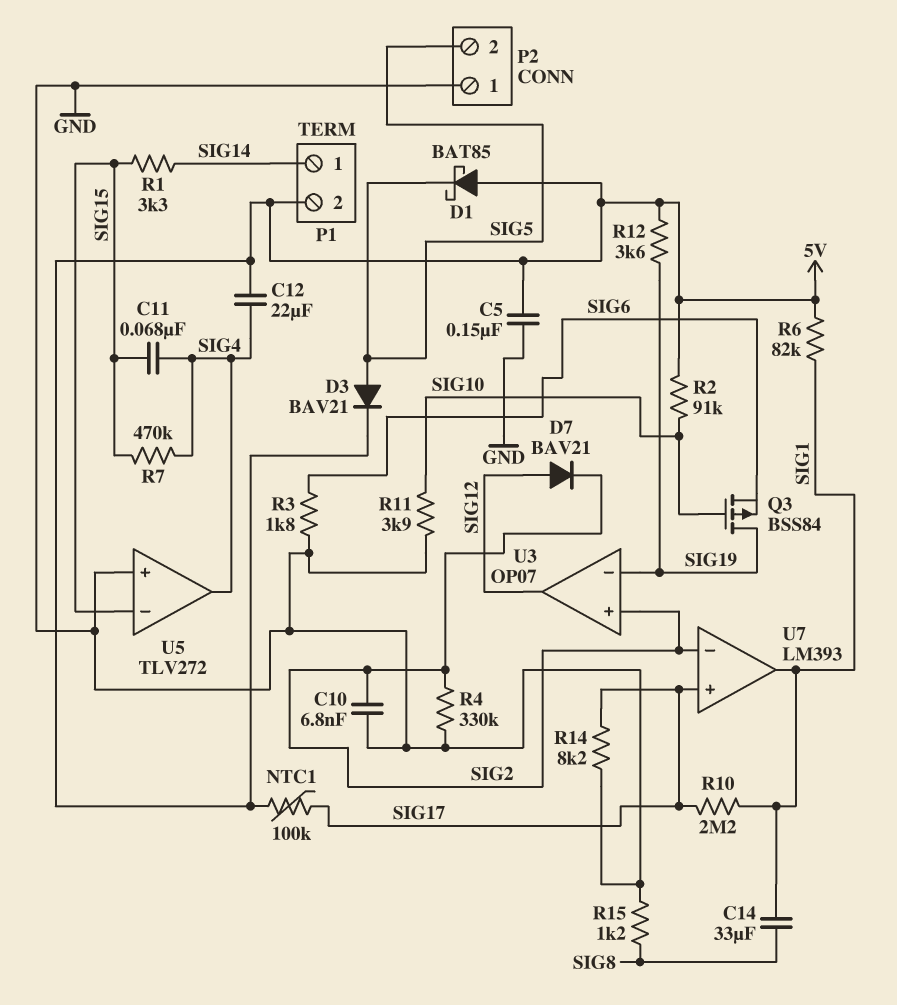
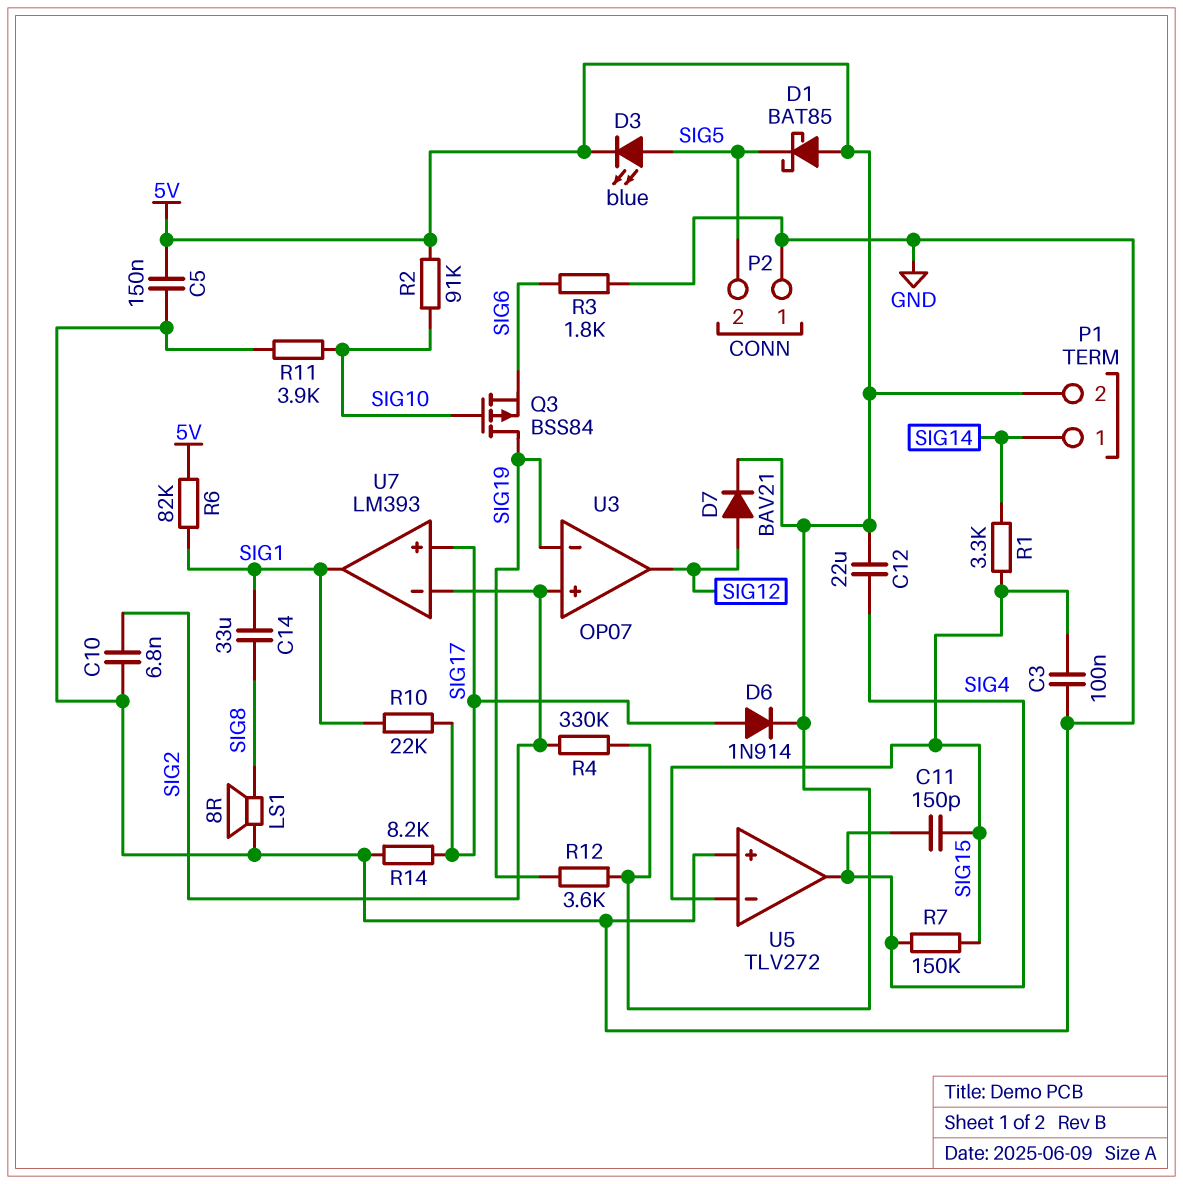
C3: none -> 100nF (GND, SIG15)
C11: 68nF (SIG4, SIG15) -> 150pF (SIG4, SIG15)
D3: diode BAV21 (A SIG5, K 5V) -> LED blue (A SIG5, K 5V)
D6: none -> diode 1N914 (A SIG17, K 5V)
D7: diode BAV21 (A SIG12, K SIG2) -> diode BAV21 (A SIG12, K 5V)
LS1: none -> speaker 8R (GND, SIG8)
NTC1: 100k (5V, SIG17) -> none
R4: 330k (GND, SIG2) -> 330k (5V, SIG2)
R7: 470k (SIG4, SIG15) -> 150k (SIG4, SIG15)
R10: 2.2M (SIG1, SIG17) -> 22k (SIG1, SIG17)
R15: 1.2k (GND, SIG8) -> none

